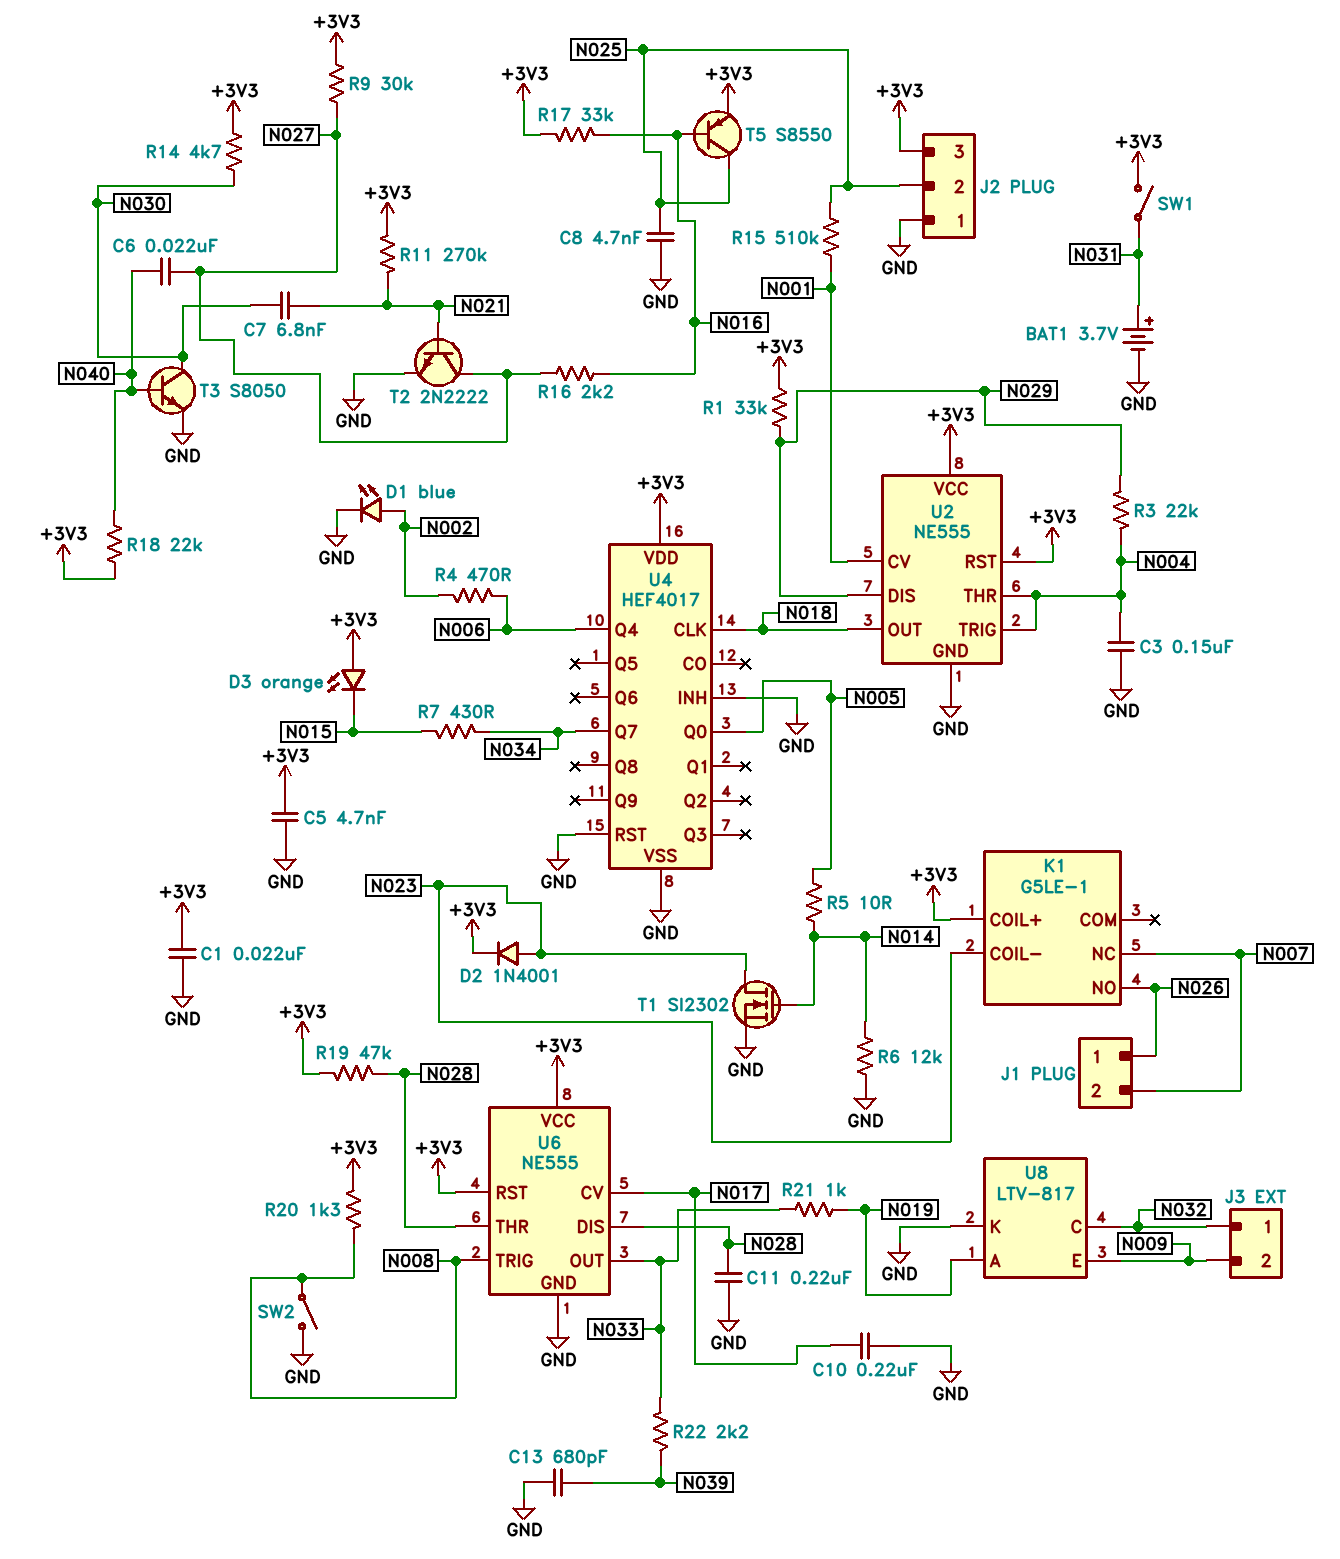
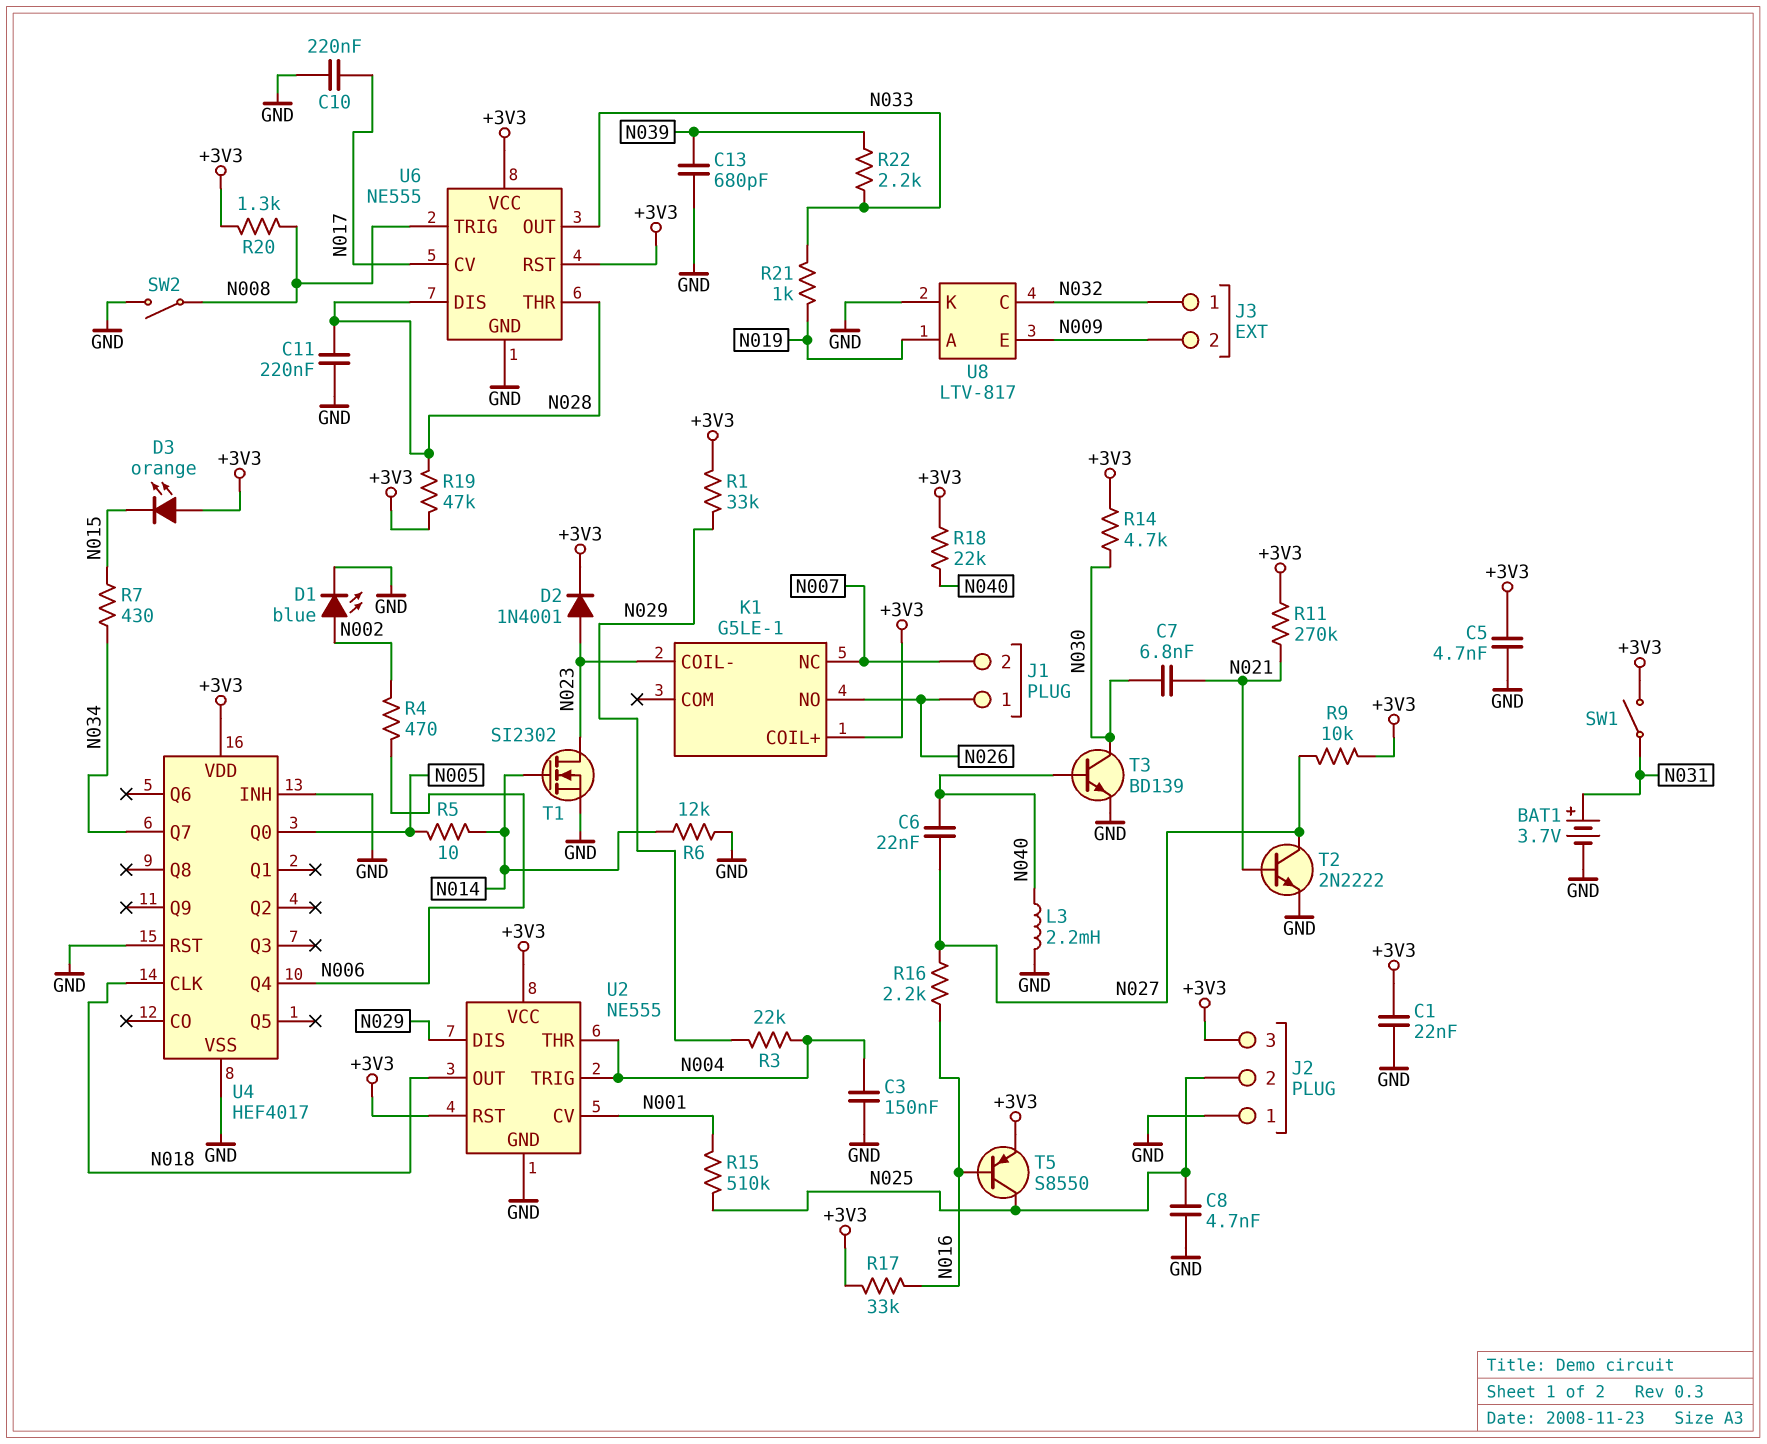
L3: none -> 2.2mH (GND, N040)
R9: 30k (+3V3, N027) -> 10k (+3V3, N027)
T3: NPN S8050 (B N040, C N030, E GND) -> NPN BD139 (B N040, C N030, E GND)

